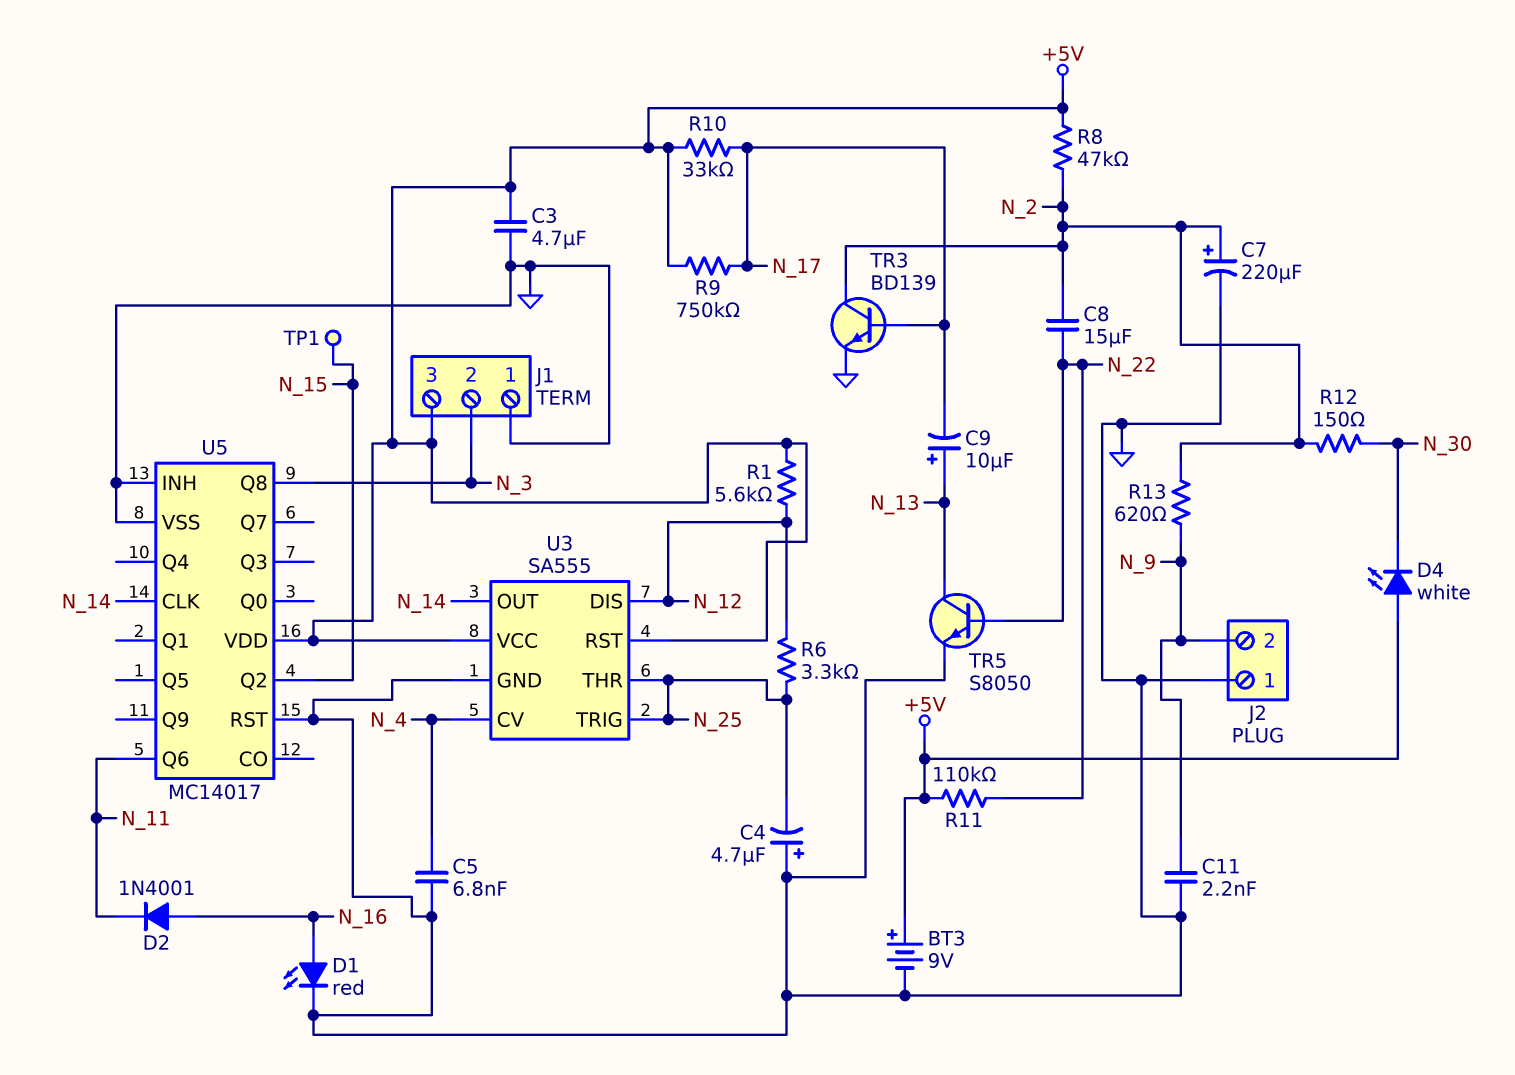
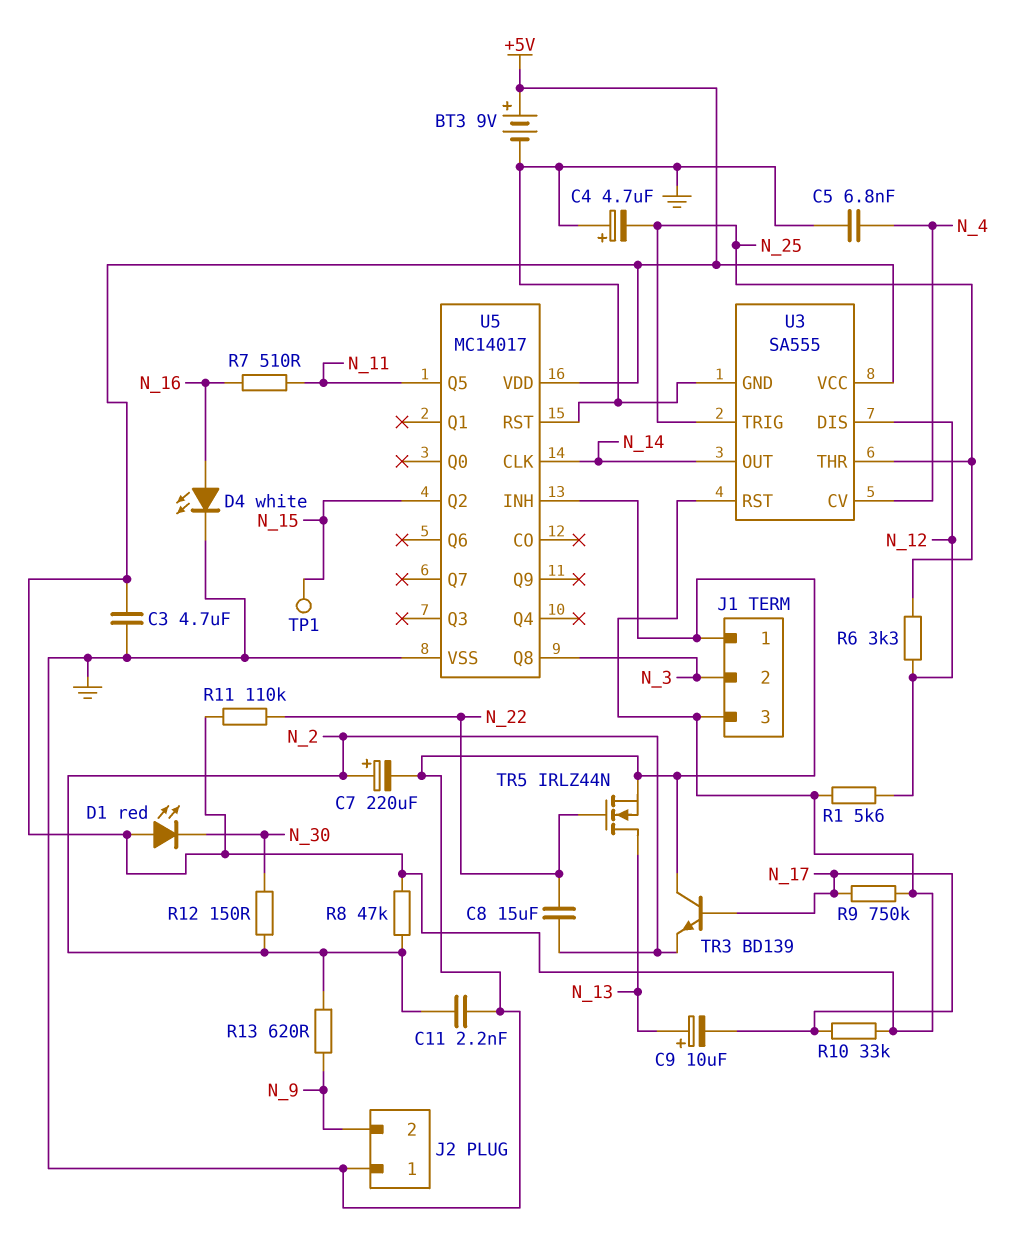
C11: 2.2nF (GND, N_9) -> 2.2nF (GND, N_2)
D1: LED red (A N_16, K GND) -> LED red (A +5V, K N_30)
D2: diode 1N4001 (A N_16, K N_11) -> none
D4: LED white (A +5V, K N_30) -> LED white (A N_16, K GND)
R7: none -> 510 (N_11, N_16)
TR3: NPN BD139 (B N_17, C N_2, E GND) -> NPN BD139 (B N_17, C GND, E N_2)
TR5: NPN S8050 (B N_22, C N_13, E GND) -> NMOS IRLZ44N (G N_22, D N_13, S GND)
U5 pin Q5: none -> N_11
U5 pin Q6: N_11 -> none

